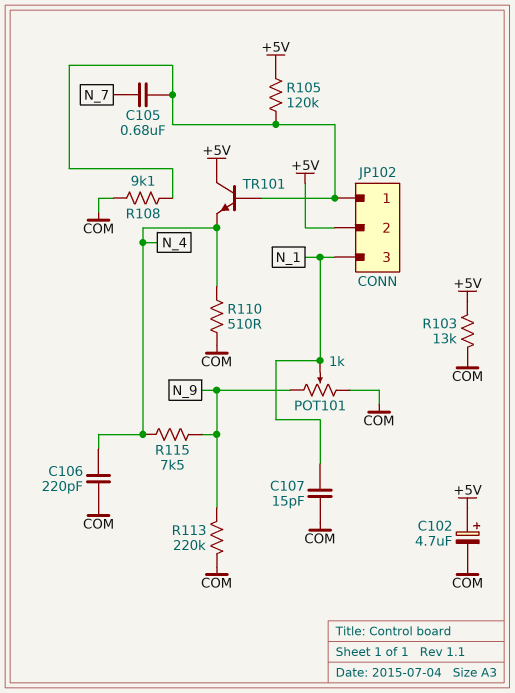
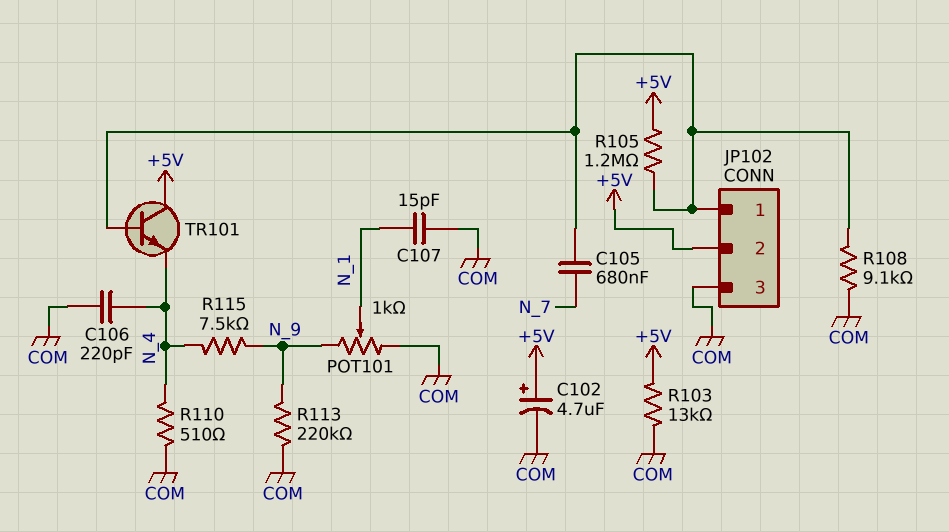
JP102 pin 3: N_1 -> COM
R105: 120k (+5V, JP102/1) -> 1.2M (+5V, JP102/1)

